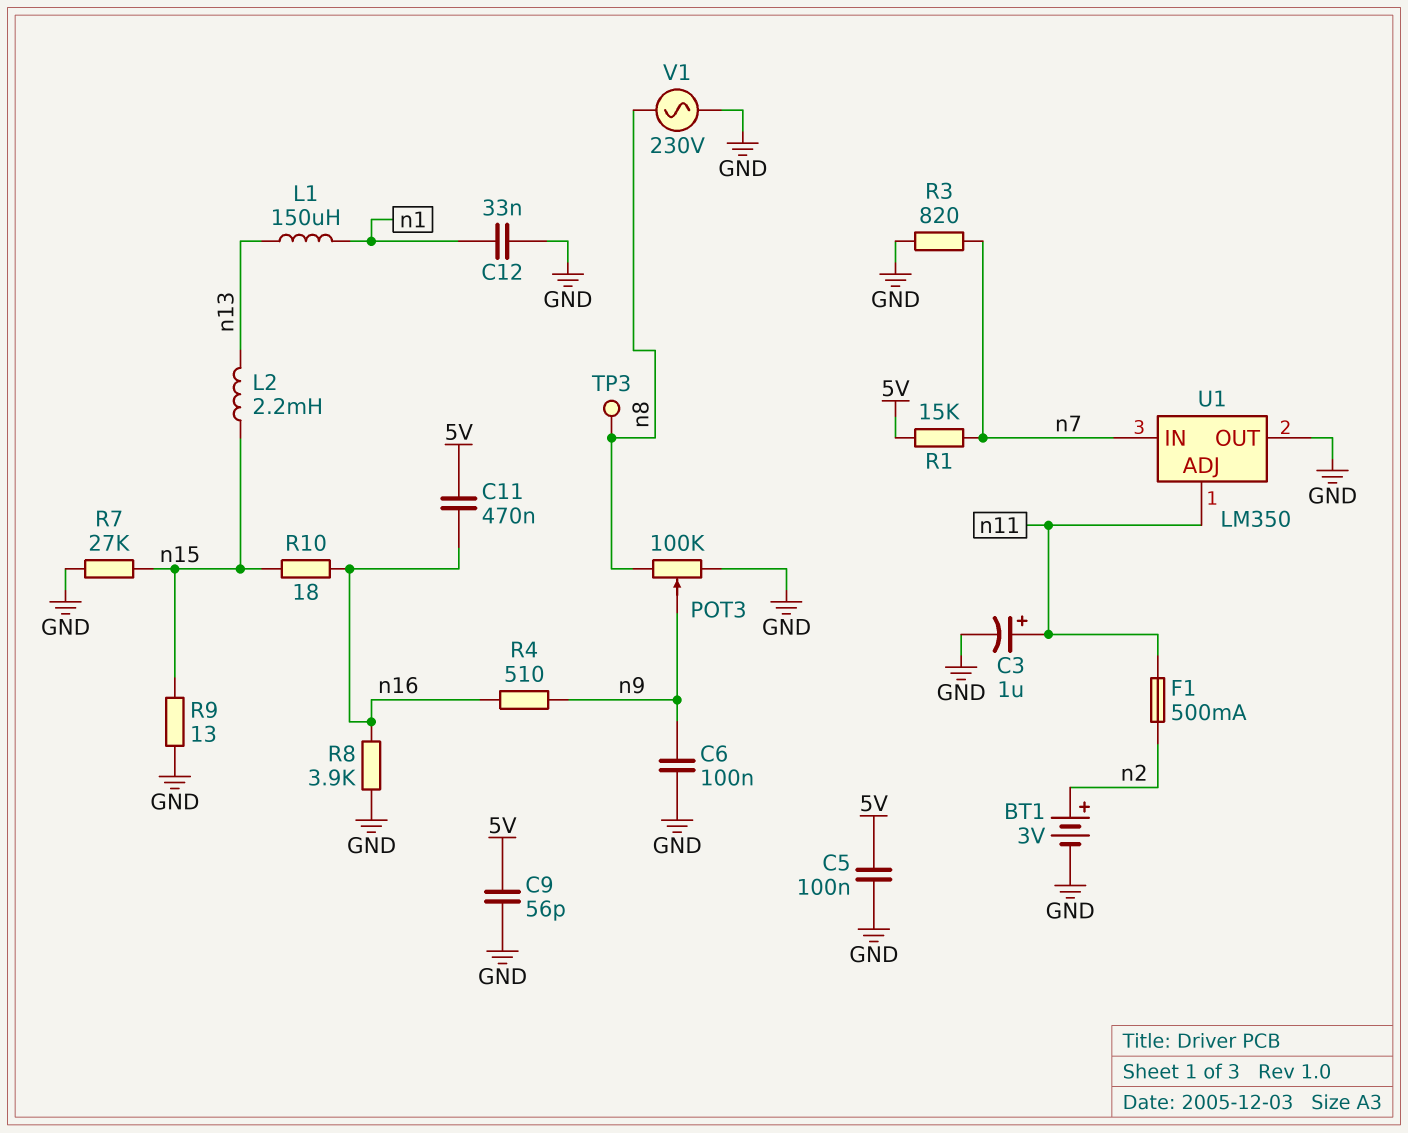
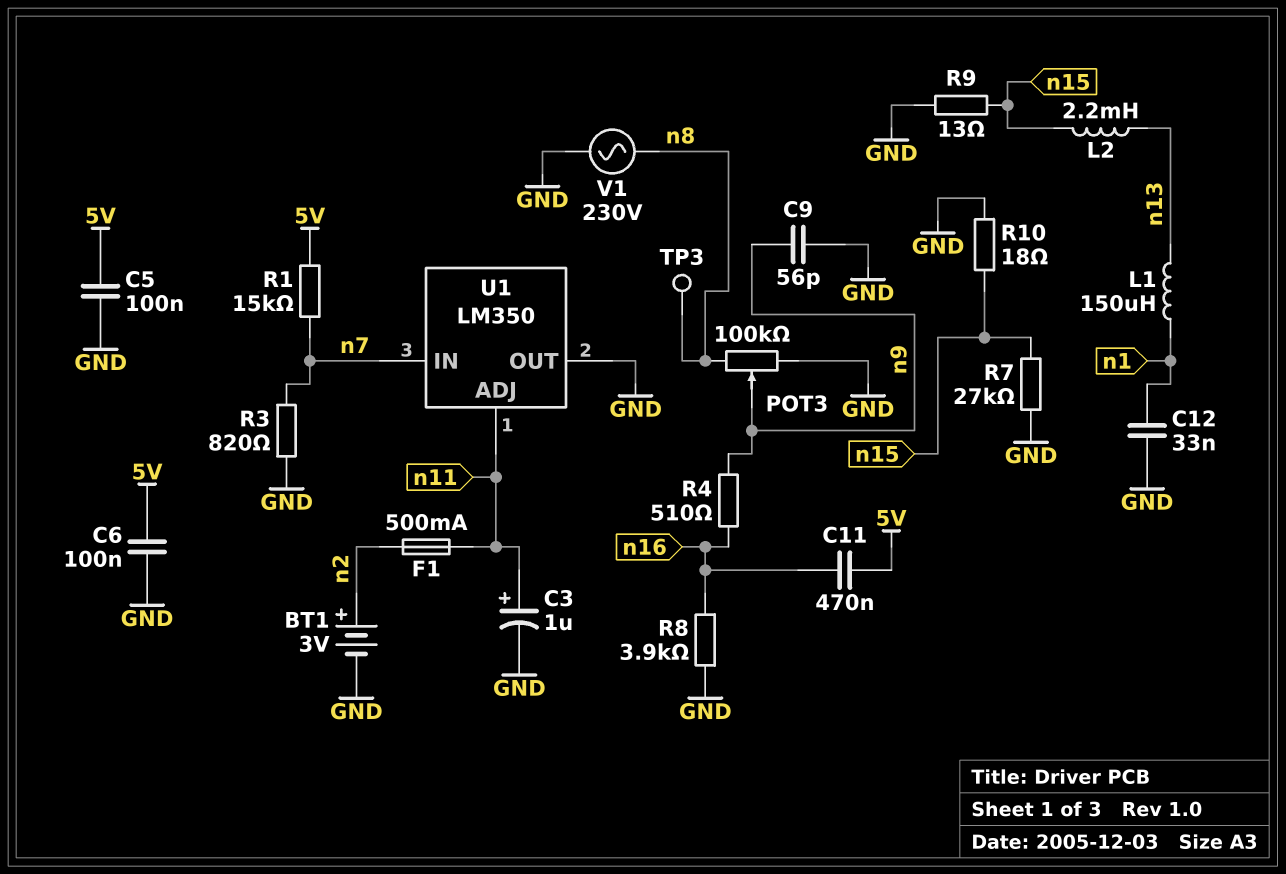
C6: 100nF (GND, n9) -> 100nF (5V, GND)
C9: 56pF (5V, GND) -> 56pF (GND, n9)
R10: 18 (n15, n16) -> 18 (GND, n15)

